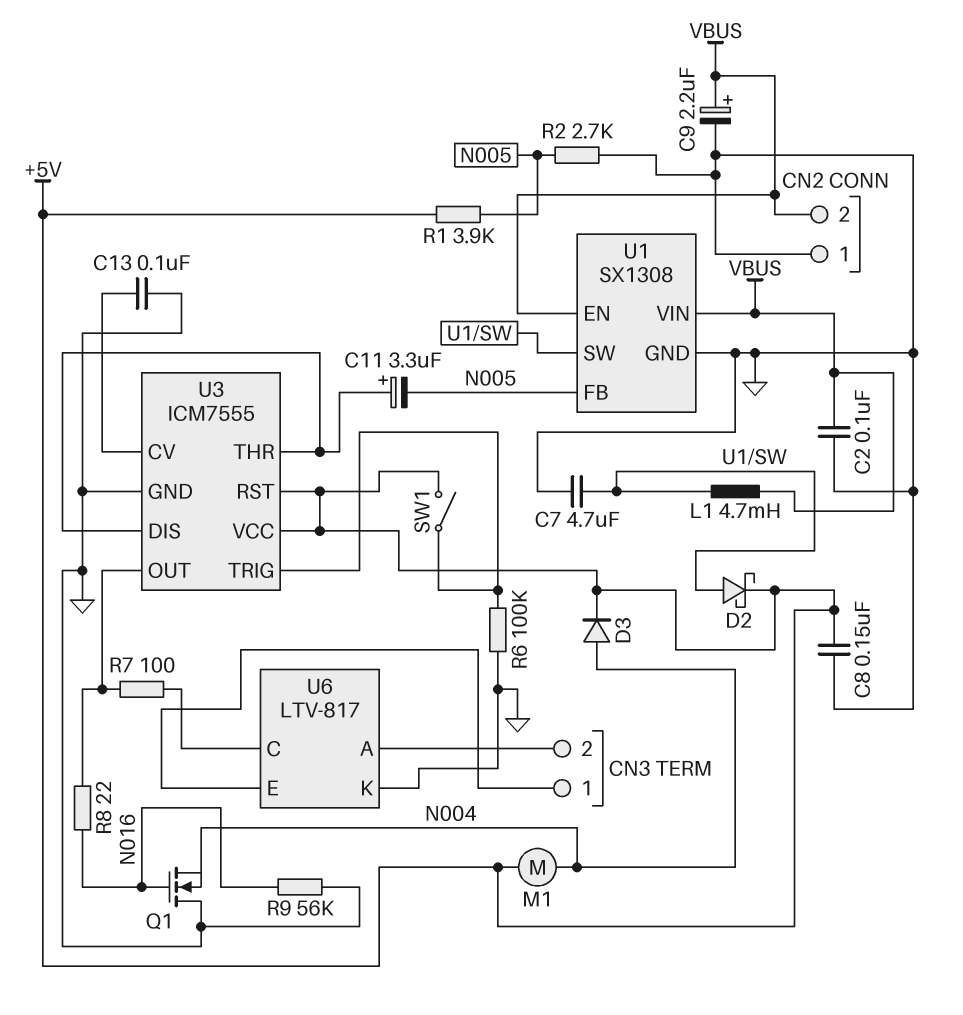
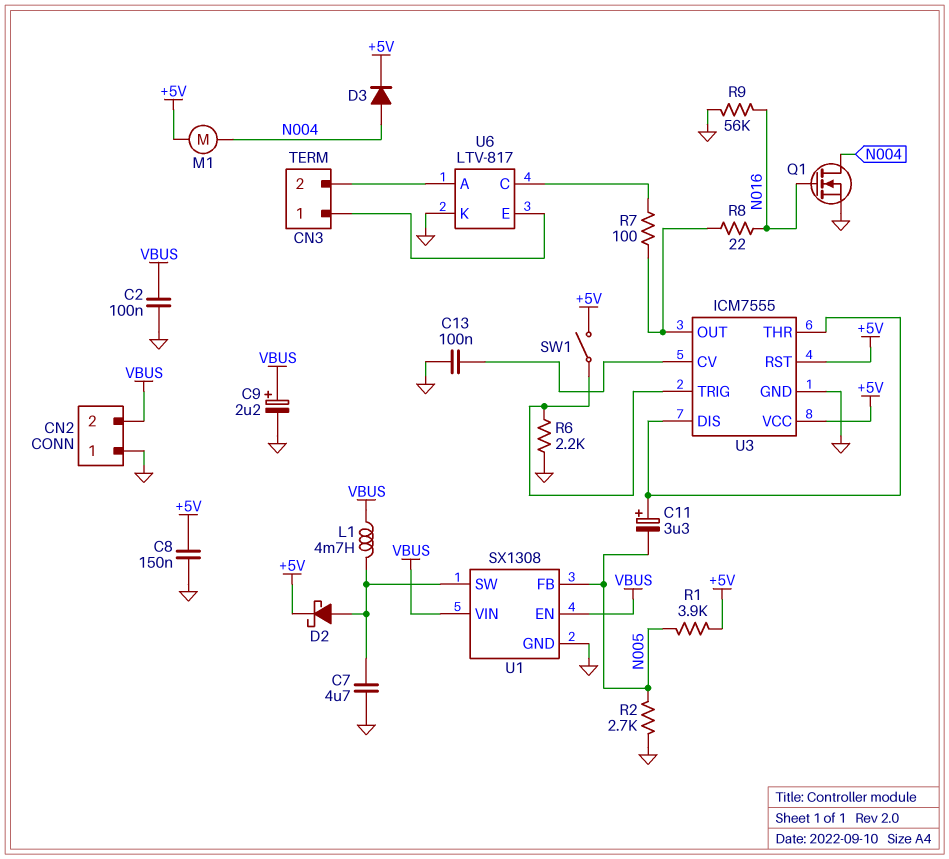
Q1: NMOS (G N016, D GND, S N004) -> NMOS (G N016, D N004, S GND)
R6: 100k (GND, U3/TRIG) -> 2.2k (GND, U3/TRIG)

